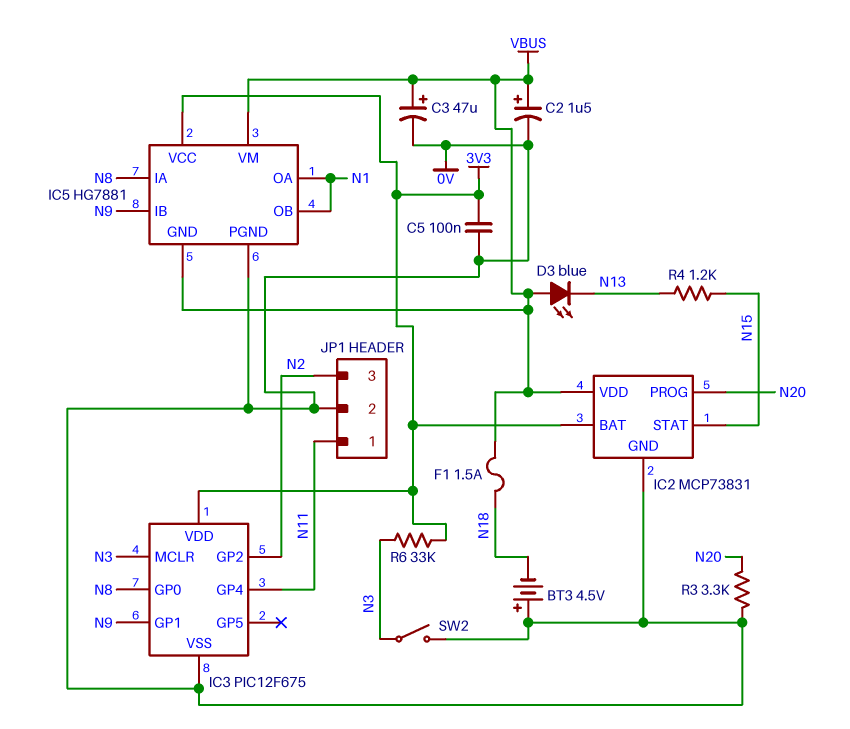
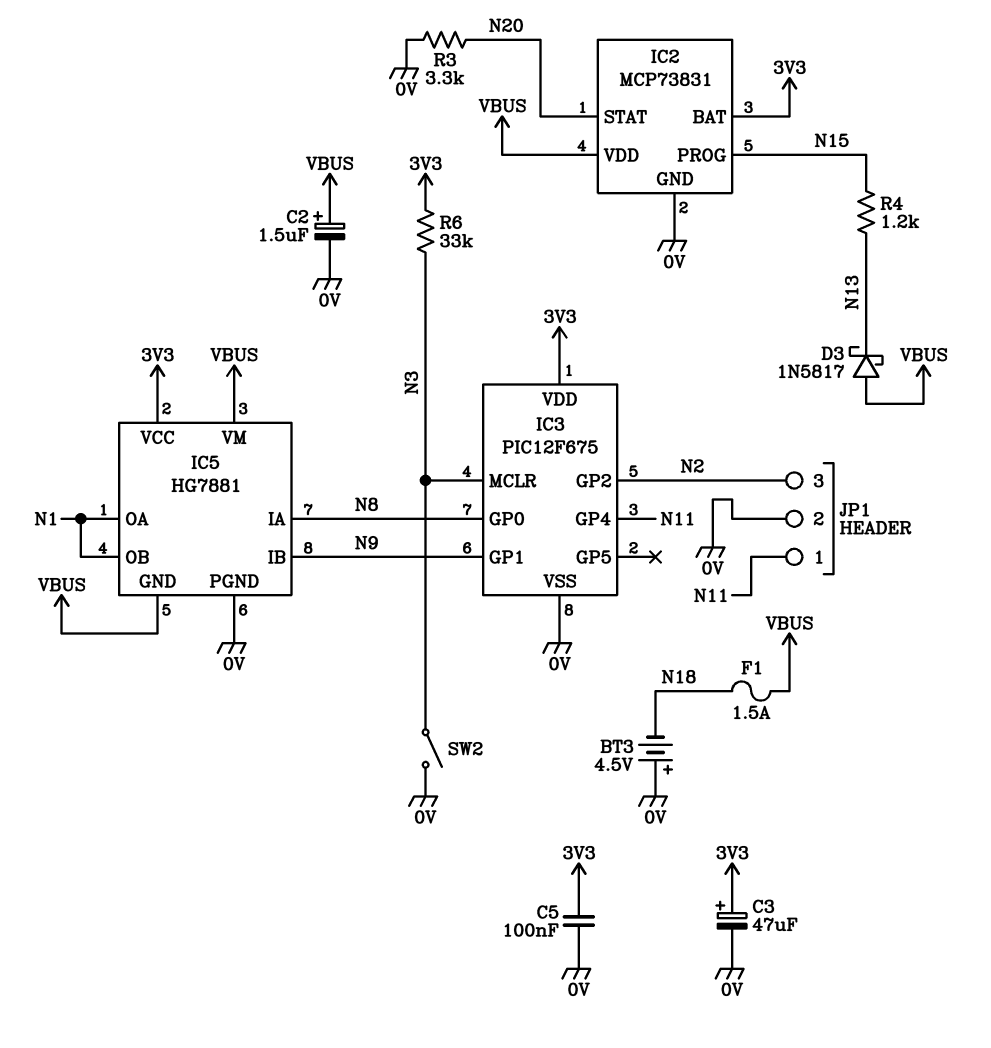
C3: 47uF (plus VBUS, minus 0V) -> 47uF (plus 3V3, minus 0V)
D3: LED blue (A VBUS, K N13) -> schottky 1N5817 (A VBUS, K N13)
IC2 pin PROG: N20 -> N15
IC2 pin STAT: N15 -> N20

